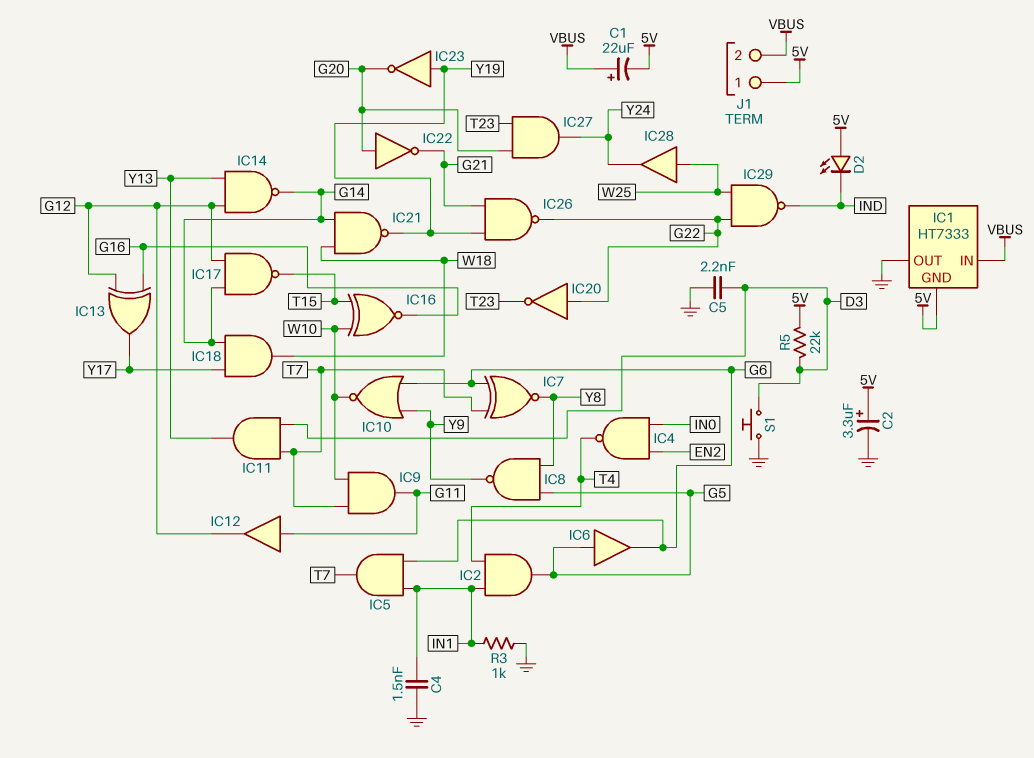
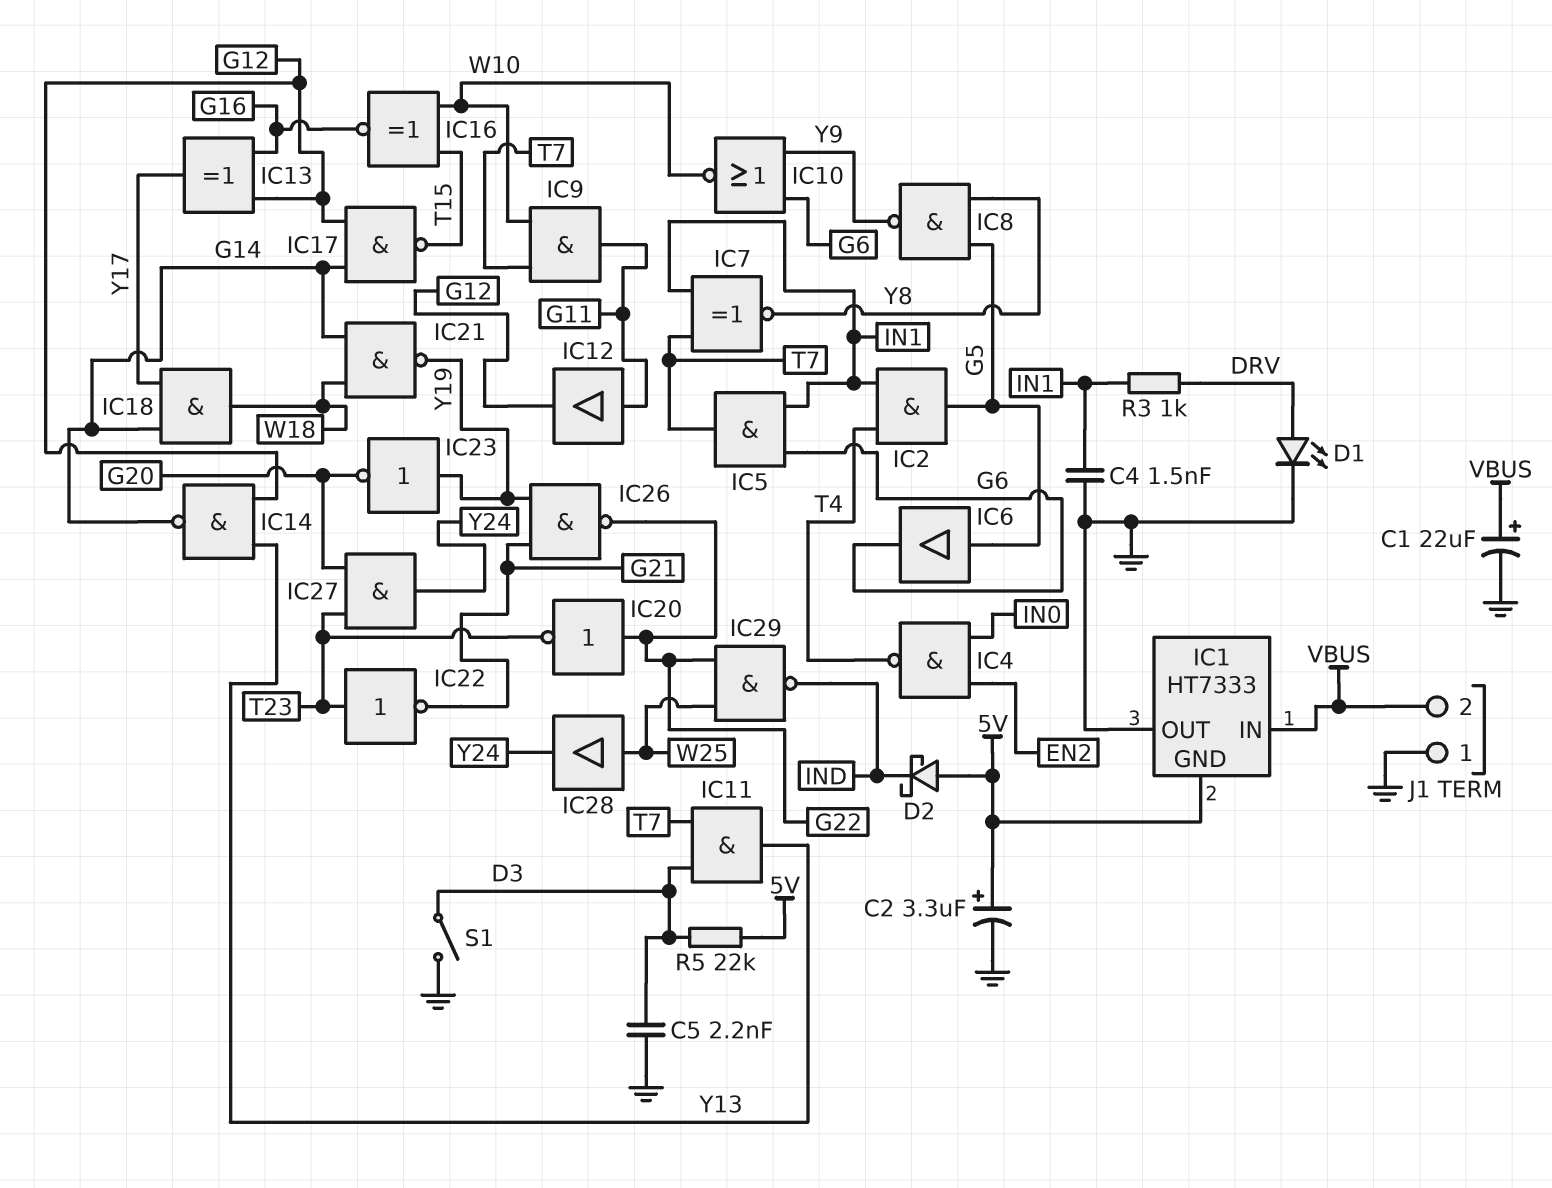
C1: 22uF (plus VBUS, minus 5V) -> 22uF (plus VBUS, minus GND)
D1: none -> LED (A DRV, K GND)
D2: LED (A 5V, K IND) -> schottky (A 5V, K IND)
IC7: XNOR (in G6, in T7, out Y8) -> XNOR (in IN1, in T7, out Y8)
IC22: NOT (in G20, out G21) -> NOT (in T23, out G21)
J1 pin 1: 5V -> GND
R3: 1k (GND, IN1) -> 1k (DRV, IN1)
S1: button (D3, GND) -> switch (D3, GND)

